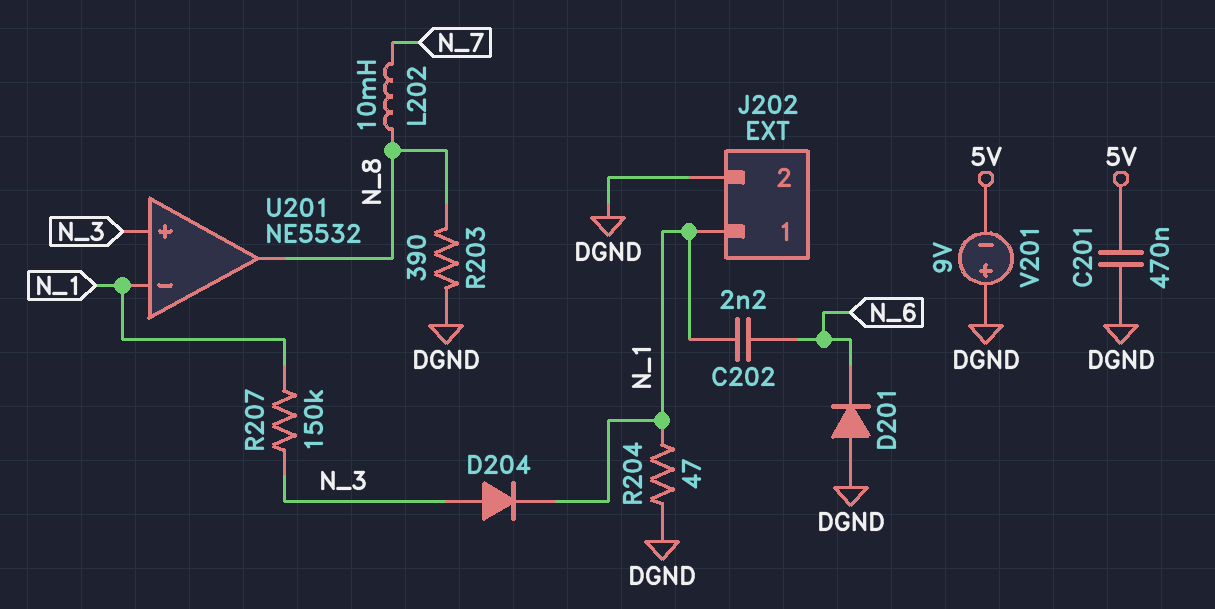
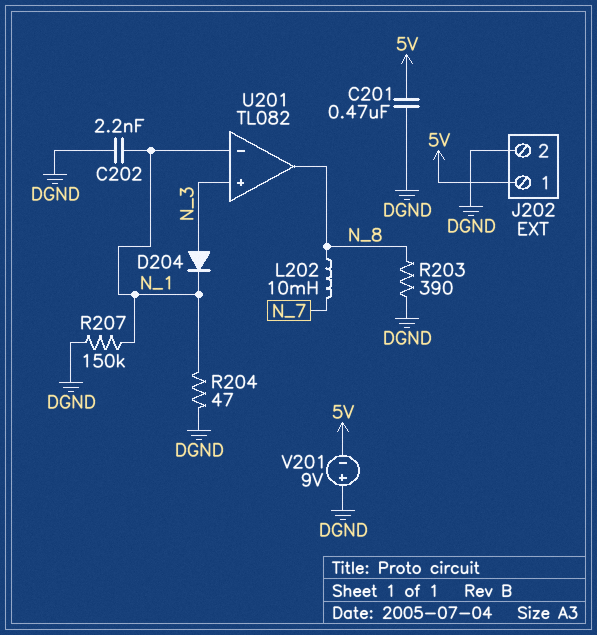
C202: 2.2nF (N_1, N_6) -> 2.2nF (DGND, N_1)
D201: diode (A DGND, K N_6) -> none
J202 pin 1: N_1 -> 5V
R207: 150k (N_1, N_3) -> 150k (DGND, N_1)
U201: NE5532 -> TL082

